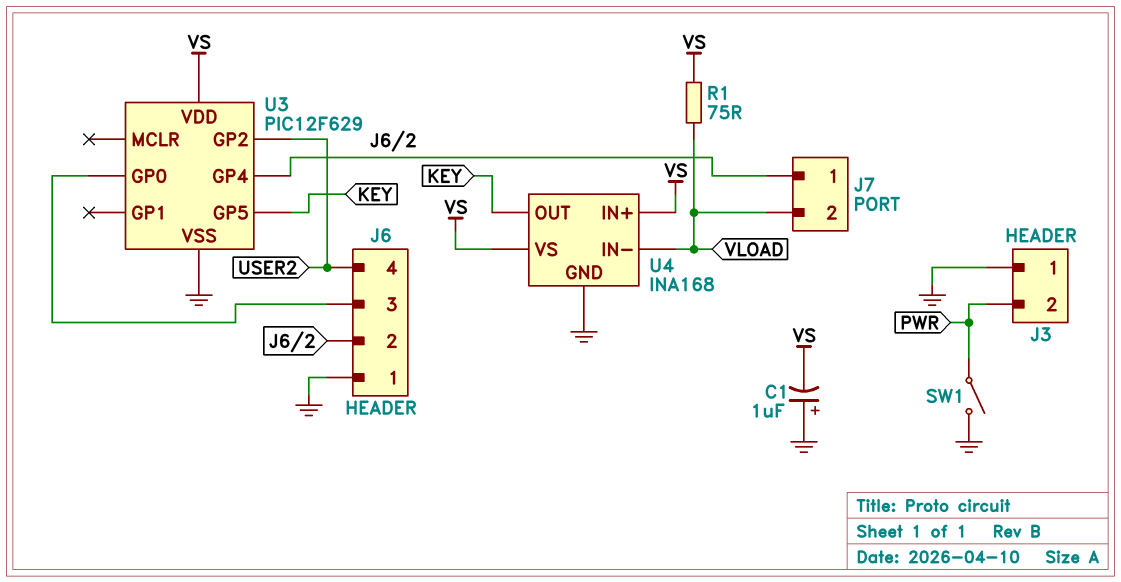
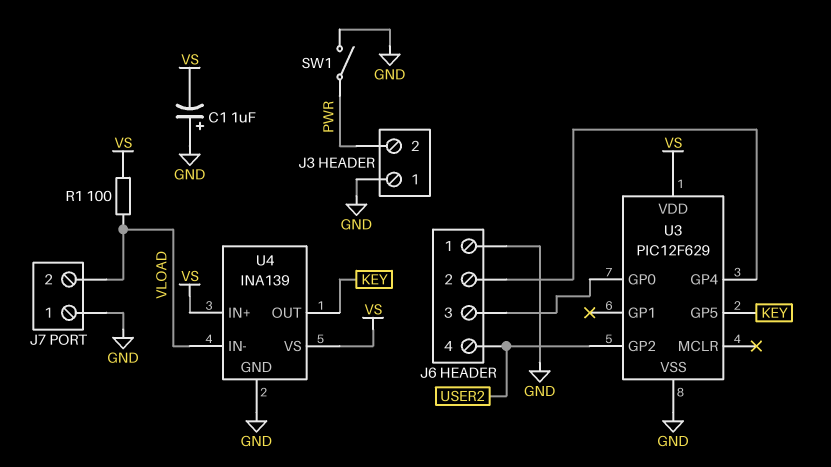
J7 pin 1: J6/2 -> GND
R1: 75 (VLOAD, VS) -> 100 (VLOAD, VS)
U4: INA168 -> INA139

